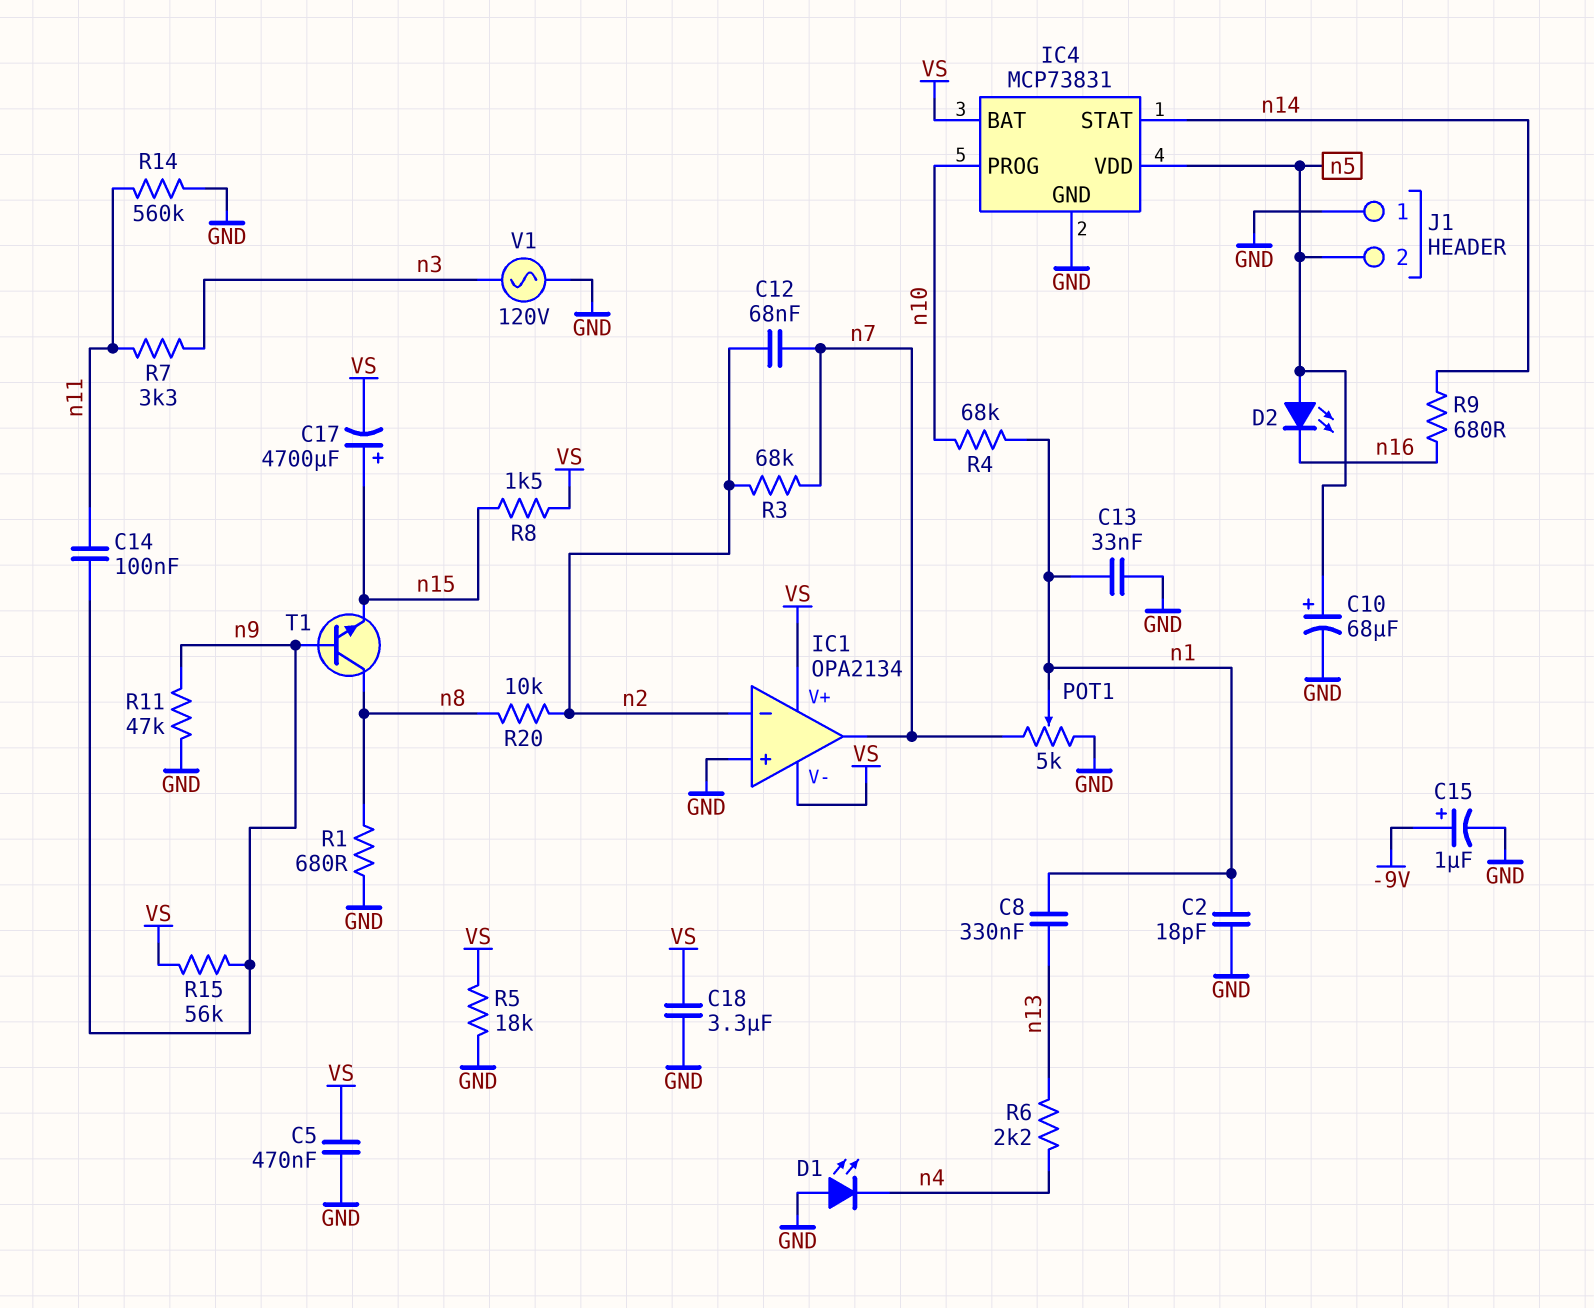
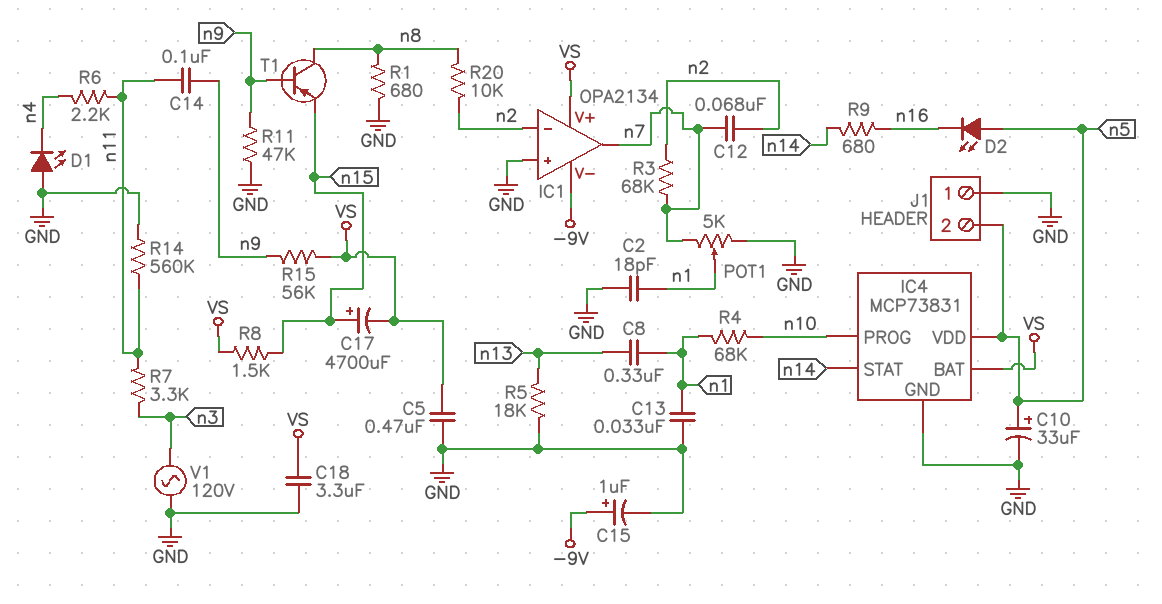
C10: 68uF (plus n5, minus GND) -> 33uF (plus n5, minus GND)
IC1 pin V-: VS -> -9V
R5: 18k (GND, VS) -> 18k (GND, n13)
R6: 2.2k (n4, n13) -> 2.2k (n4, n11)
T1: NPN (B n9, C n8, E n15) -> PNP (B n9, C n8, E n15)

